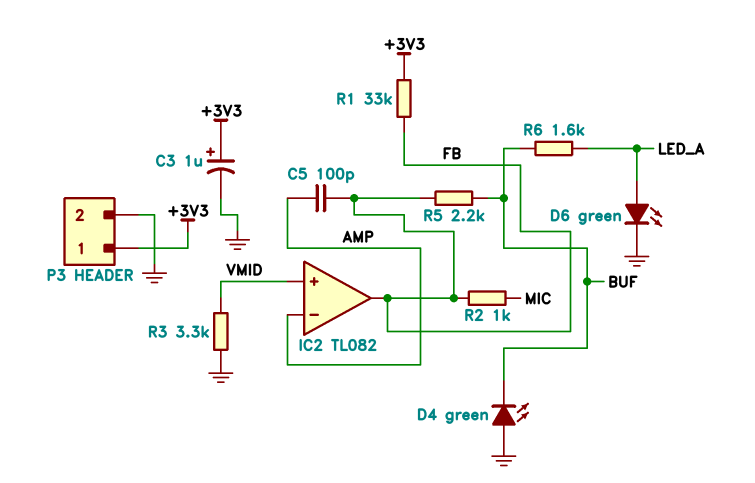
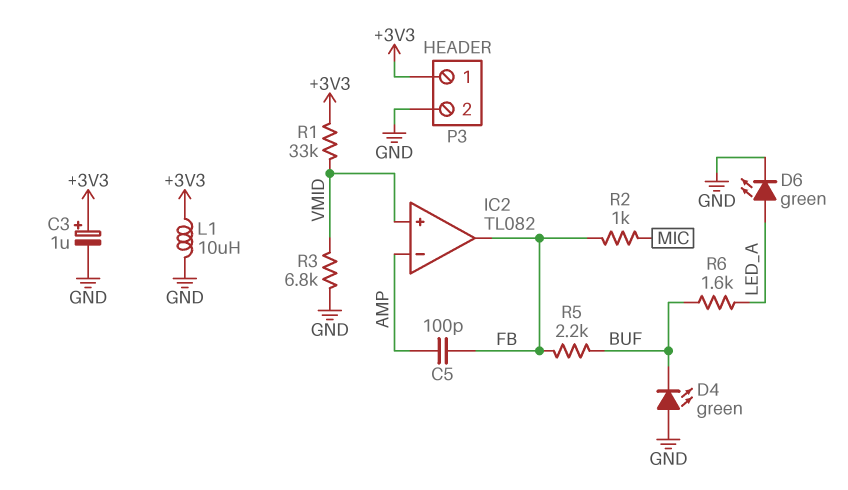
L1: none -> 10uH (+3V3, GND)
R1: 33k (+3V3, FB) -> 33k (+3V3, VMID)
R3: 3.3k (GND, VMID) -> 6.8k (GND, VMID)

